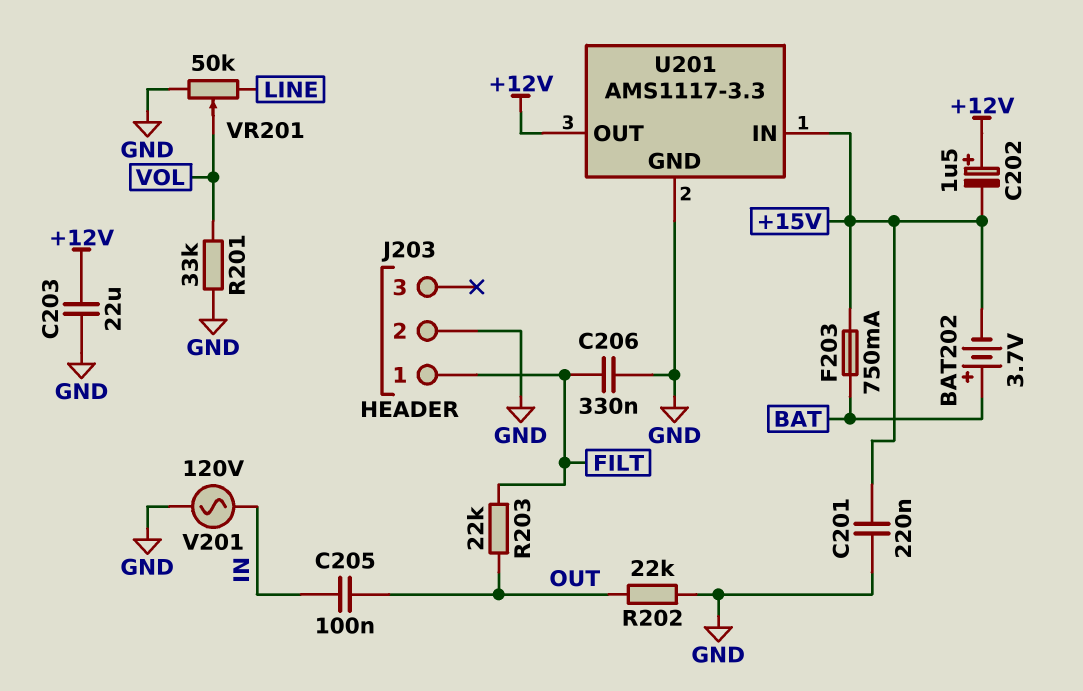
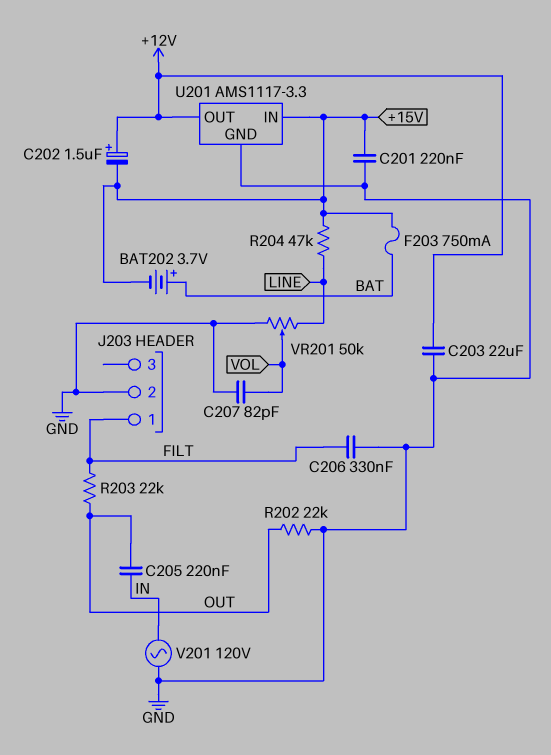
C205: 100nF (IN, OUT) -> 220nF (IN, OUT)
C207: none -> 82pF (GND, VOL)
R201: 33k (GND, VOL) -> none
R204: none -> 47k (+15V, LINE)

